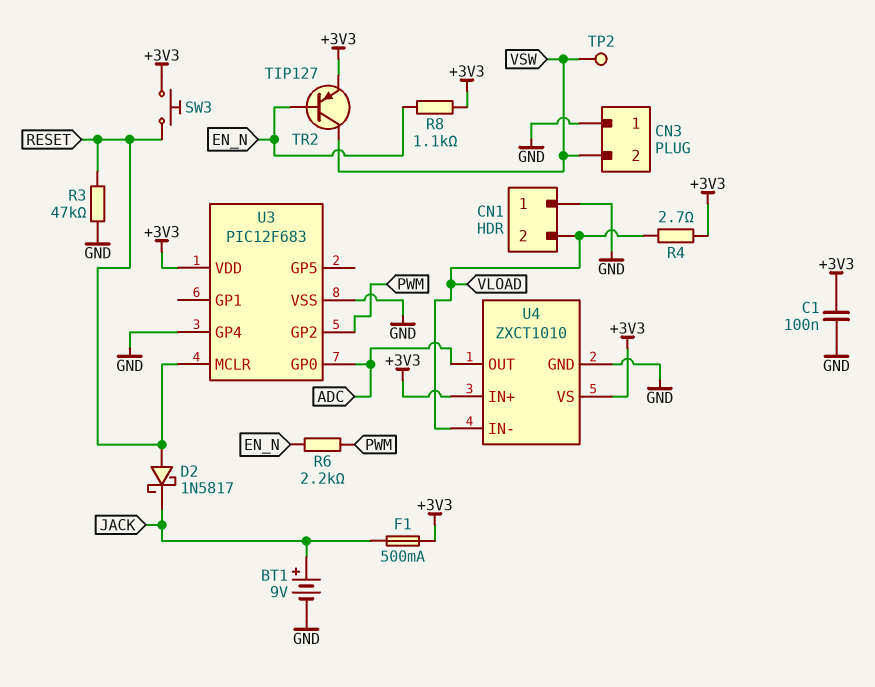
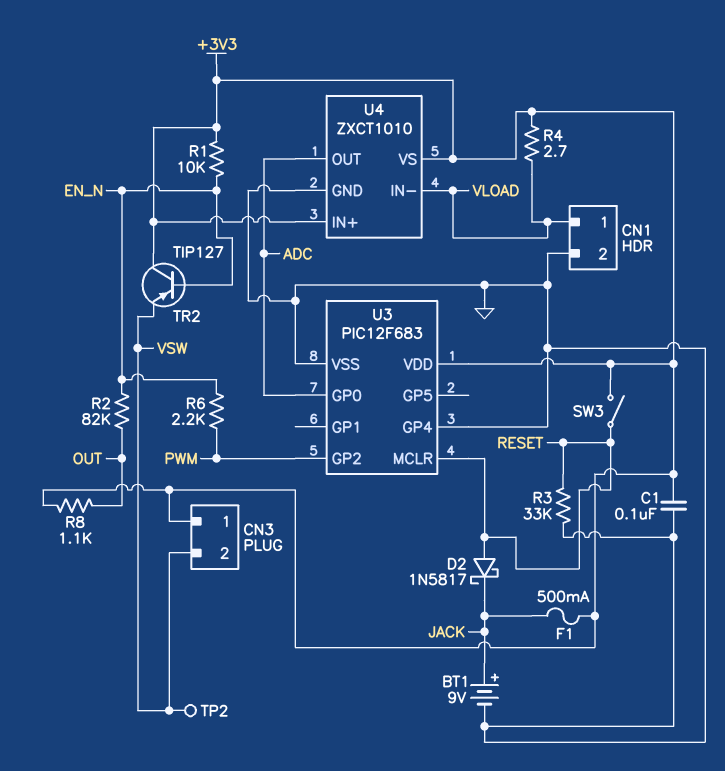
CN1 pin 1: GND -> VLOAD
CN1 pin 2: VLOAD -> GND
CN3 pin 1: GND -> +3V3
R1: none -> 10k (+3V3, EN_N)
R2: none -> 82k (EN_N, OUT)
R3: 47k (GND, RESET) -> 33k (GND, RESET)
R8: 1.1k (+3V3, EN_N) -> 1.1k (+3V3, OUT)
SW3: button (+3V3, RESET) -> switch (+3V3, RESET)
TR2: PNP TIP127 (B EN_N, C VSW, E +3V3) -> PNP TIP127 (B EN_N, C +3V3, E VSW)

